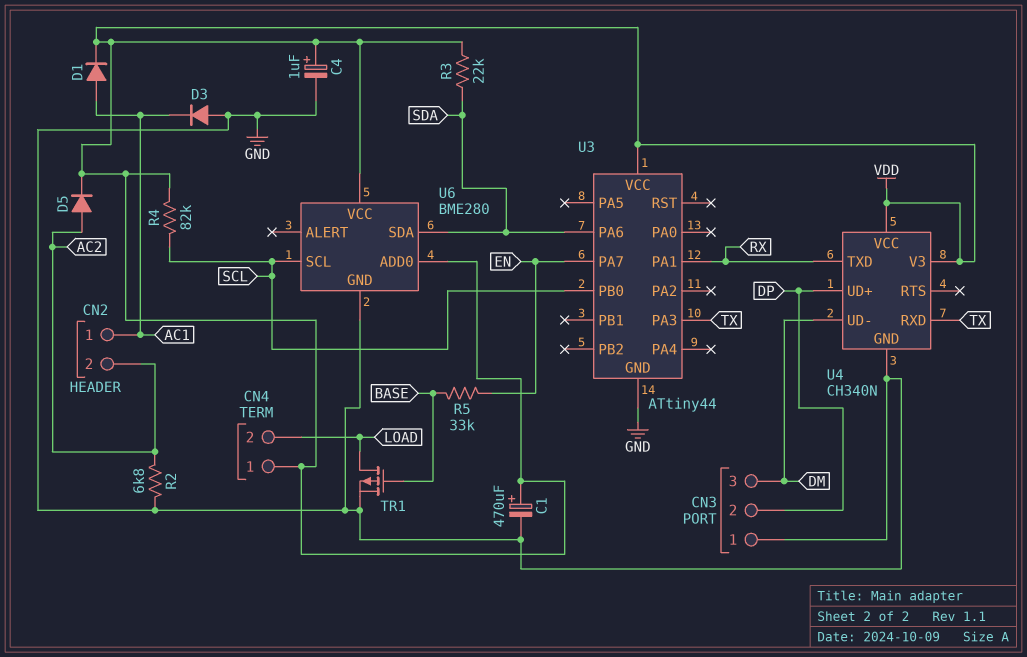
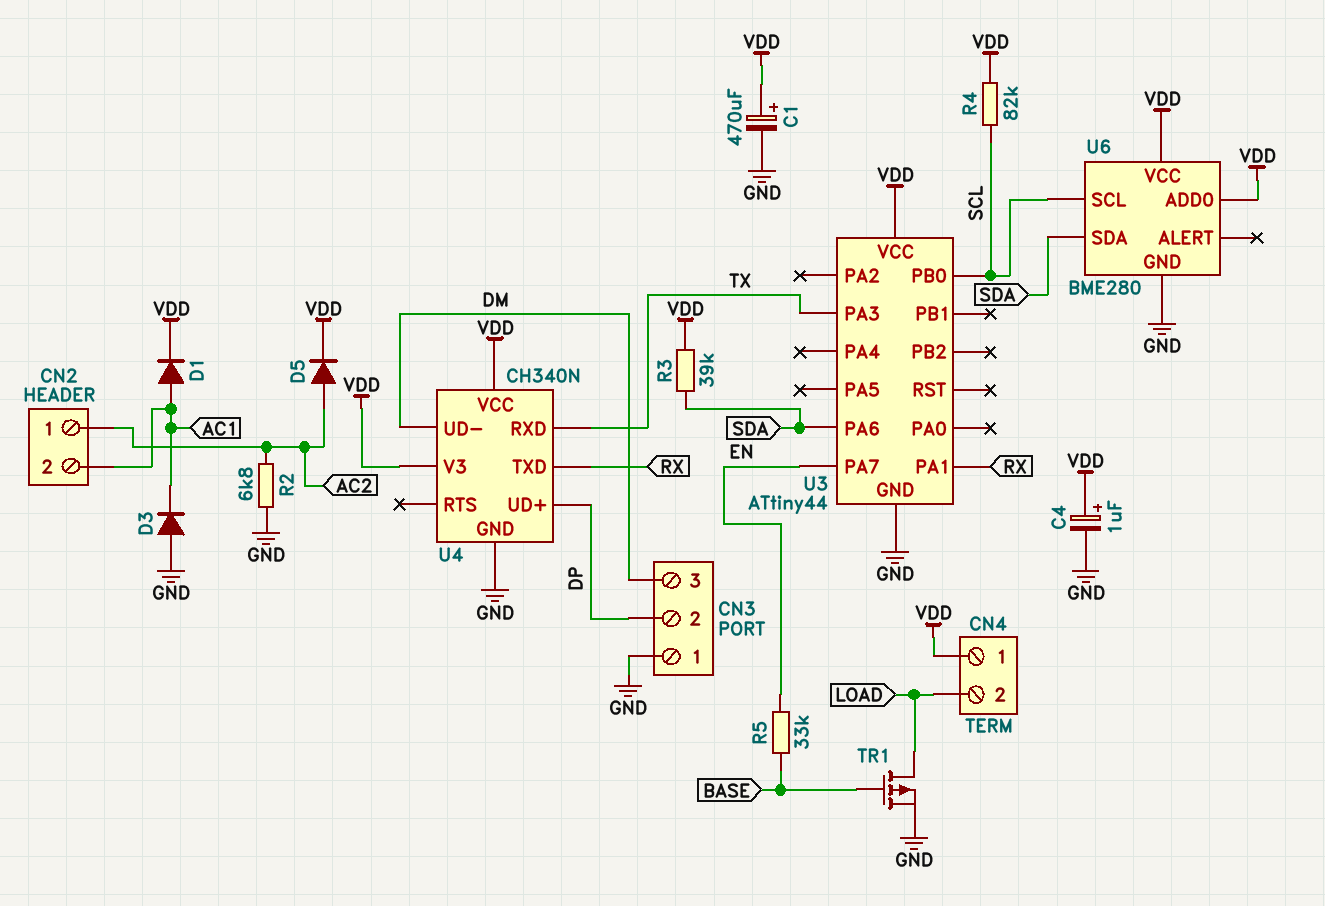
CN2 pin 1: AC1 -> AC2
CN2 pin 2: AC2 -> AC1
R3: 22k (SDA, VDD) -> 39k (SDA, VDD)

